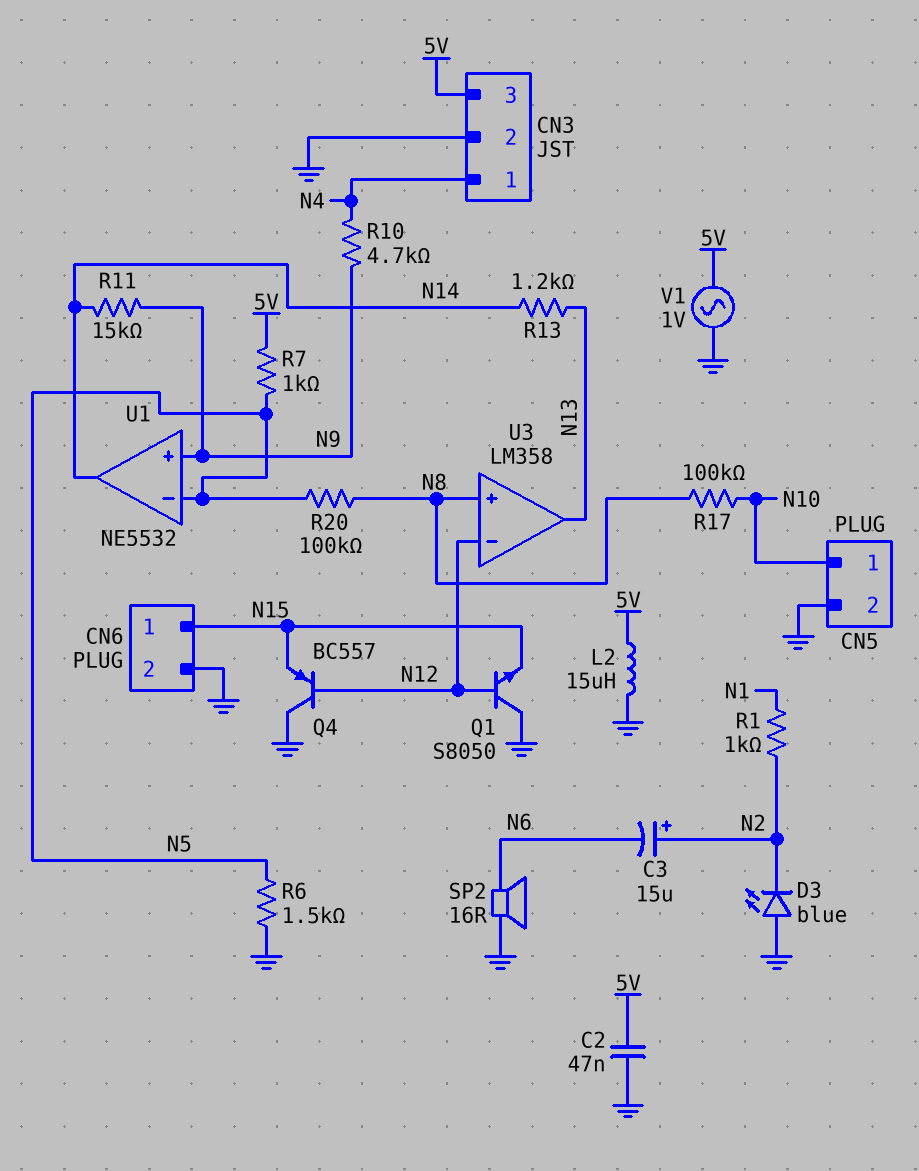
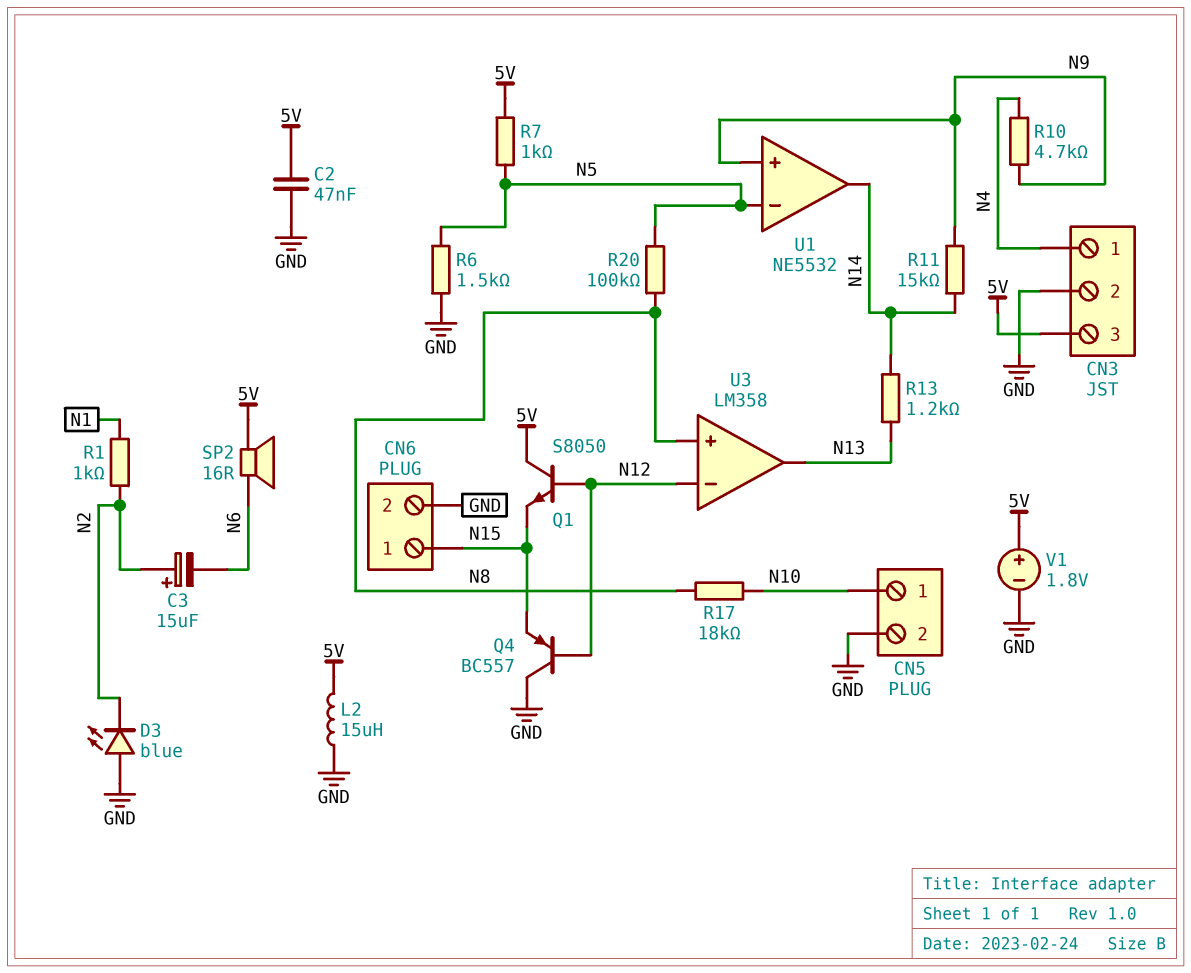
Q1: NPN S8050 (B N12, C GND, E N15) -> NPN S8050 (B N12, C 5V, E N15)
R17: 100k (N8, N10) -> 18k (N8, N10)
SP2: speaker 16R (GND, N6) -> speaker 16R (5V, N6)
V1: AC 1V (5V, GND) -> 1.8V (plus 5V, minus GND)

